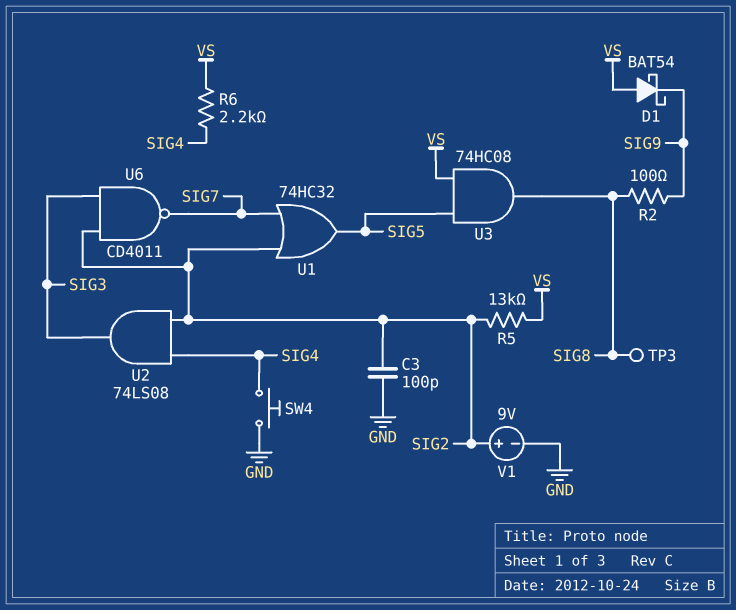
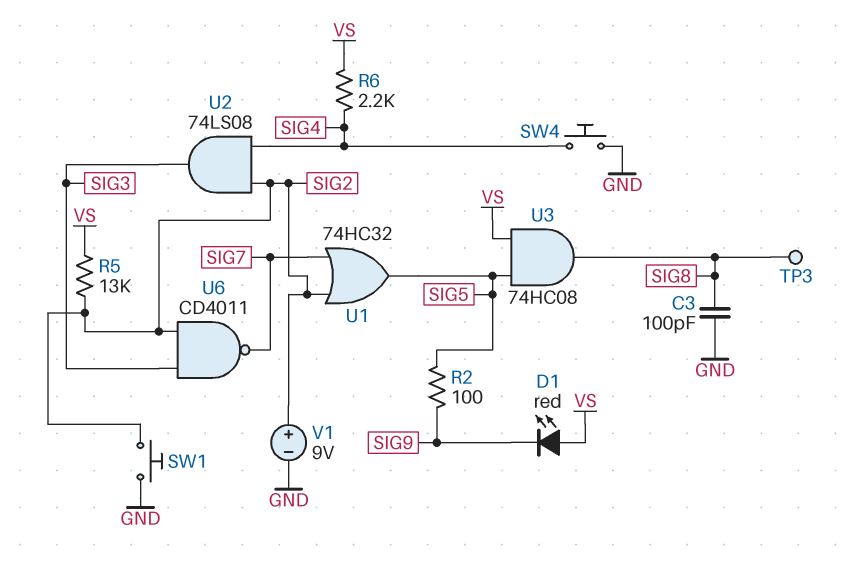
C3: 100pF (GND, SIG2) -> 100pF (GND, SIG8)
D1: schottky BAT54 (A VS, K SIG9) -> LED red (A VS, K SIG9)
R2: 100 (SIG8, SIG9) -> 100 (SIG5, SIG9)
SW1: none -> button (GND, SIG2)

